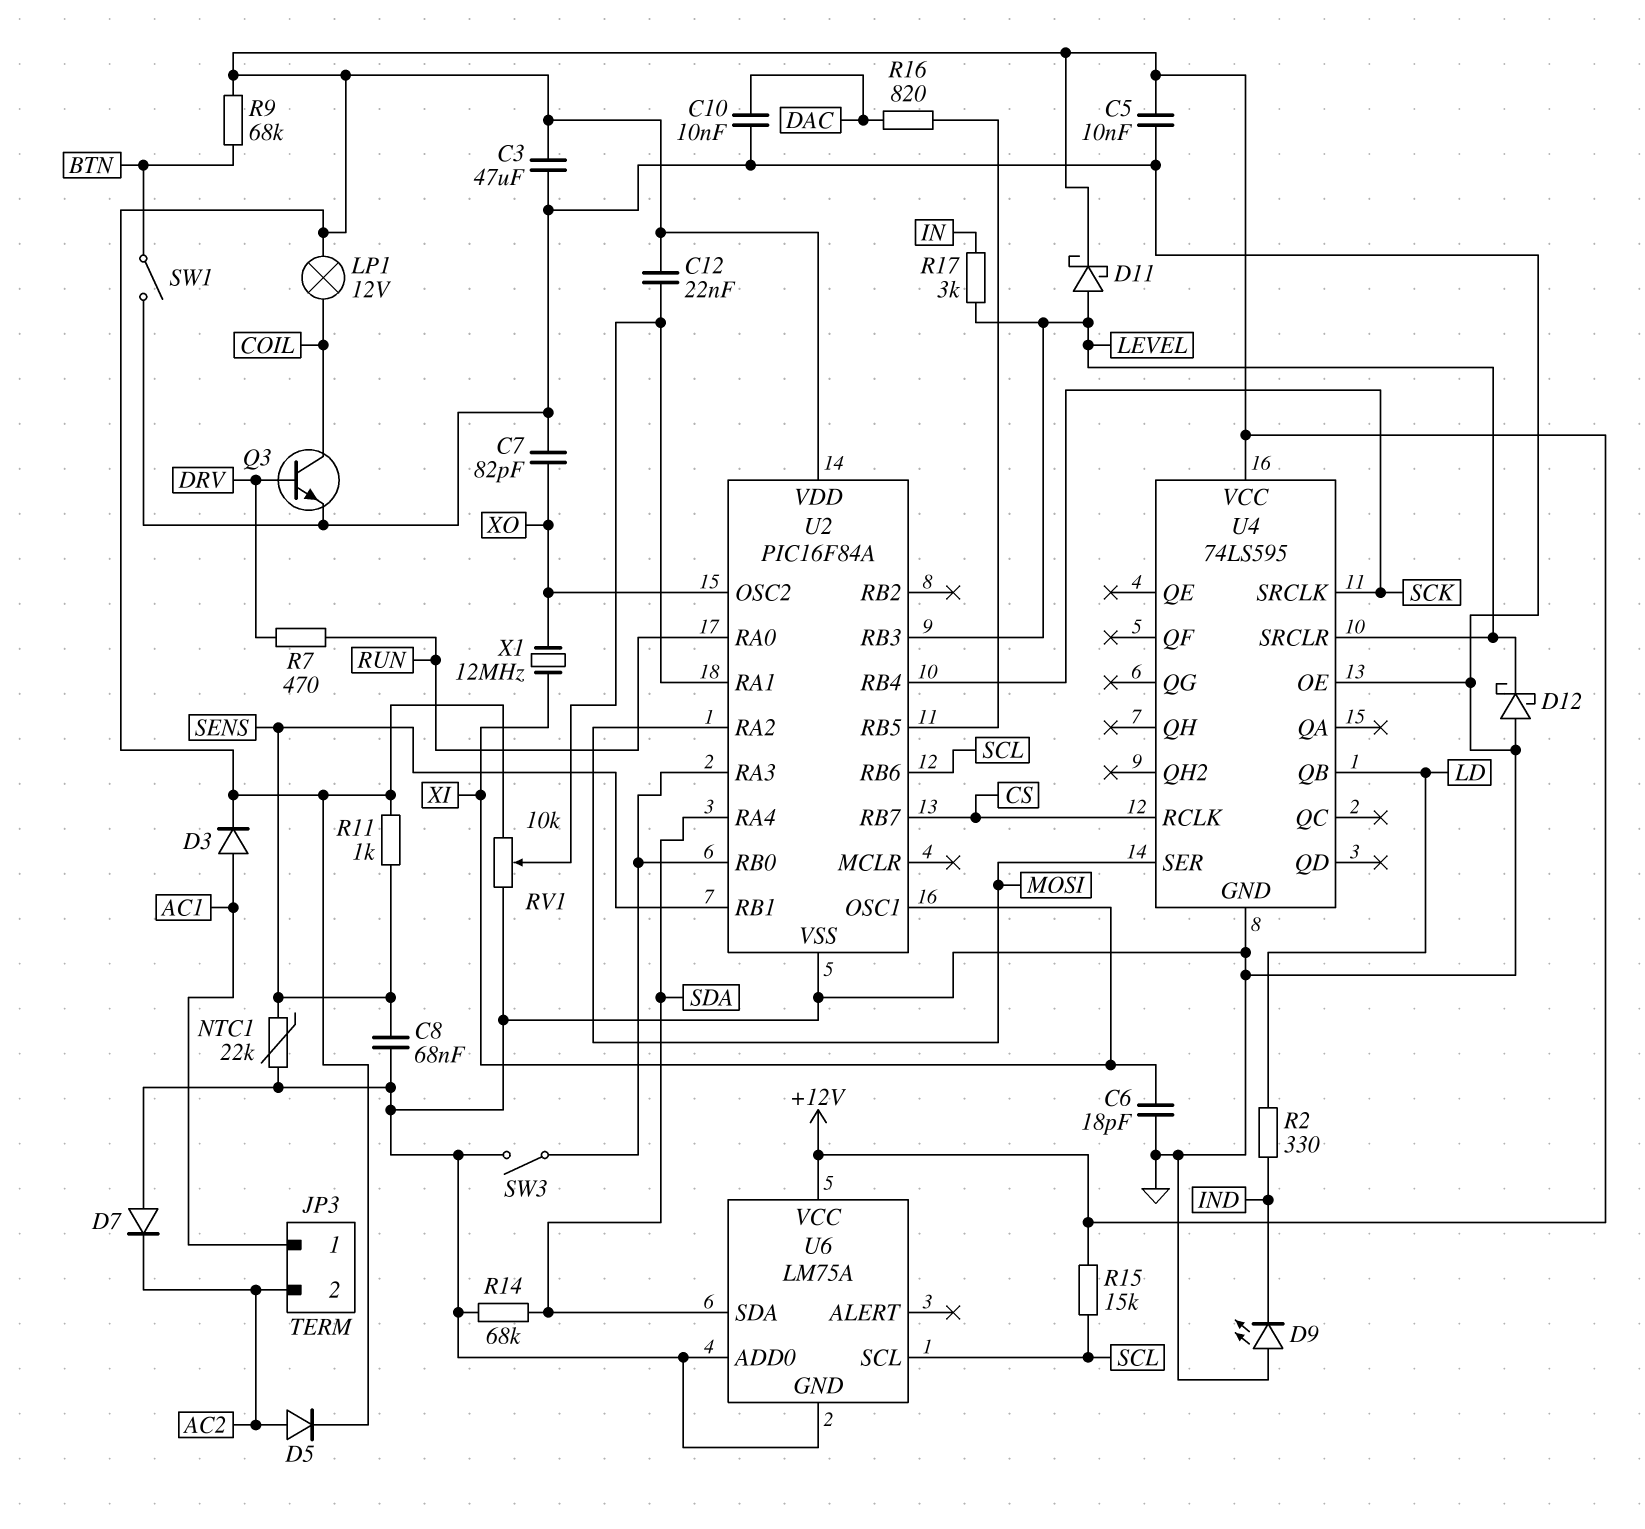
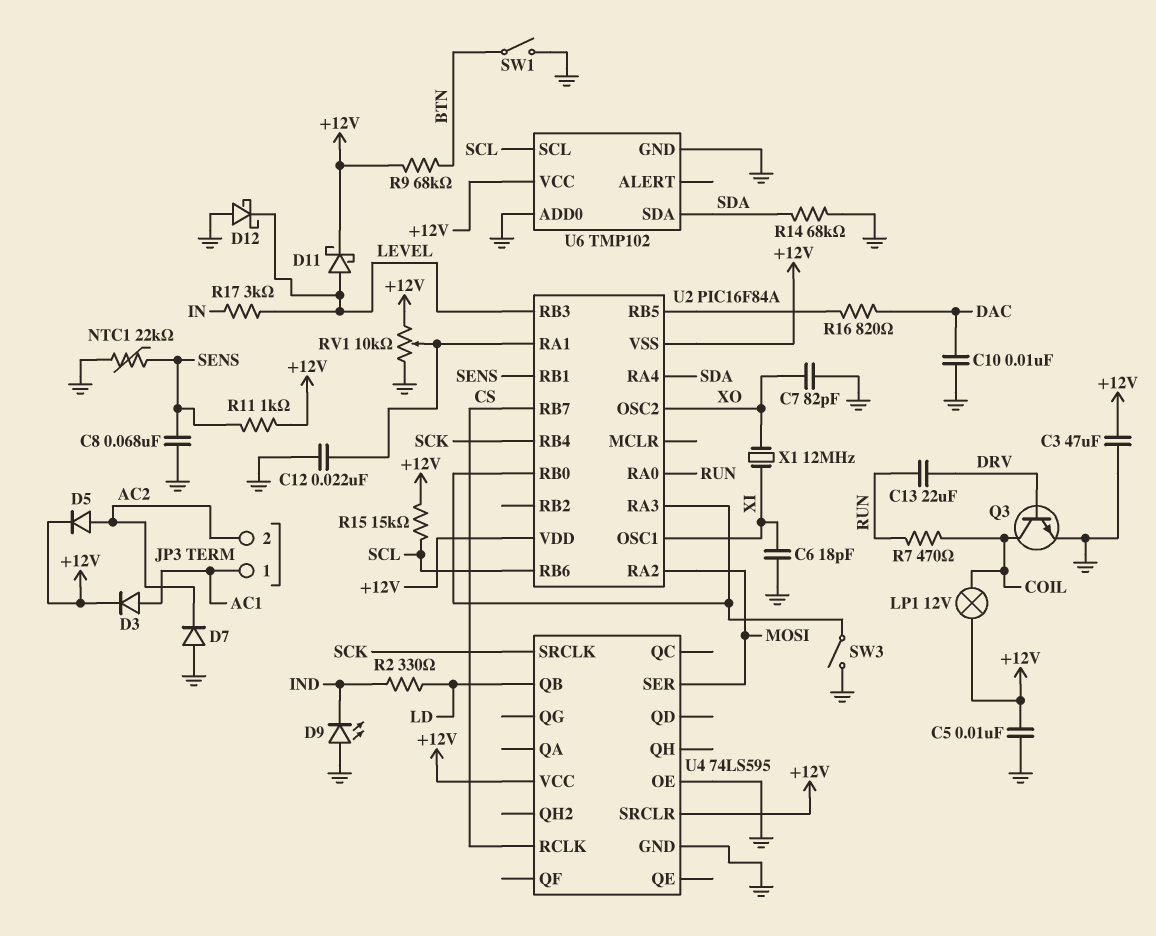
C12: 22nF (+12V, U2/RA1) -> 22nF (GND, U2/RA1)
C13: none -> 22uF (DRV, RUN)
R7: 470 (DRV, RUN) -> 470 (COIL, RUN)
U2 pin VSS: GND -> +12V
U4 pin SRCLR: LEVEL -> +12V
U6: LM75A -> TMP102

